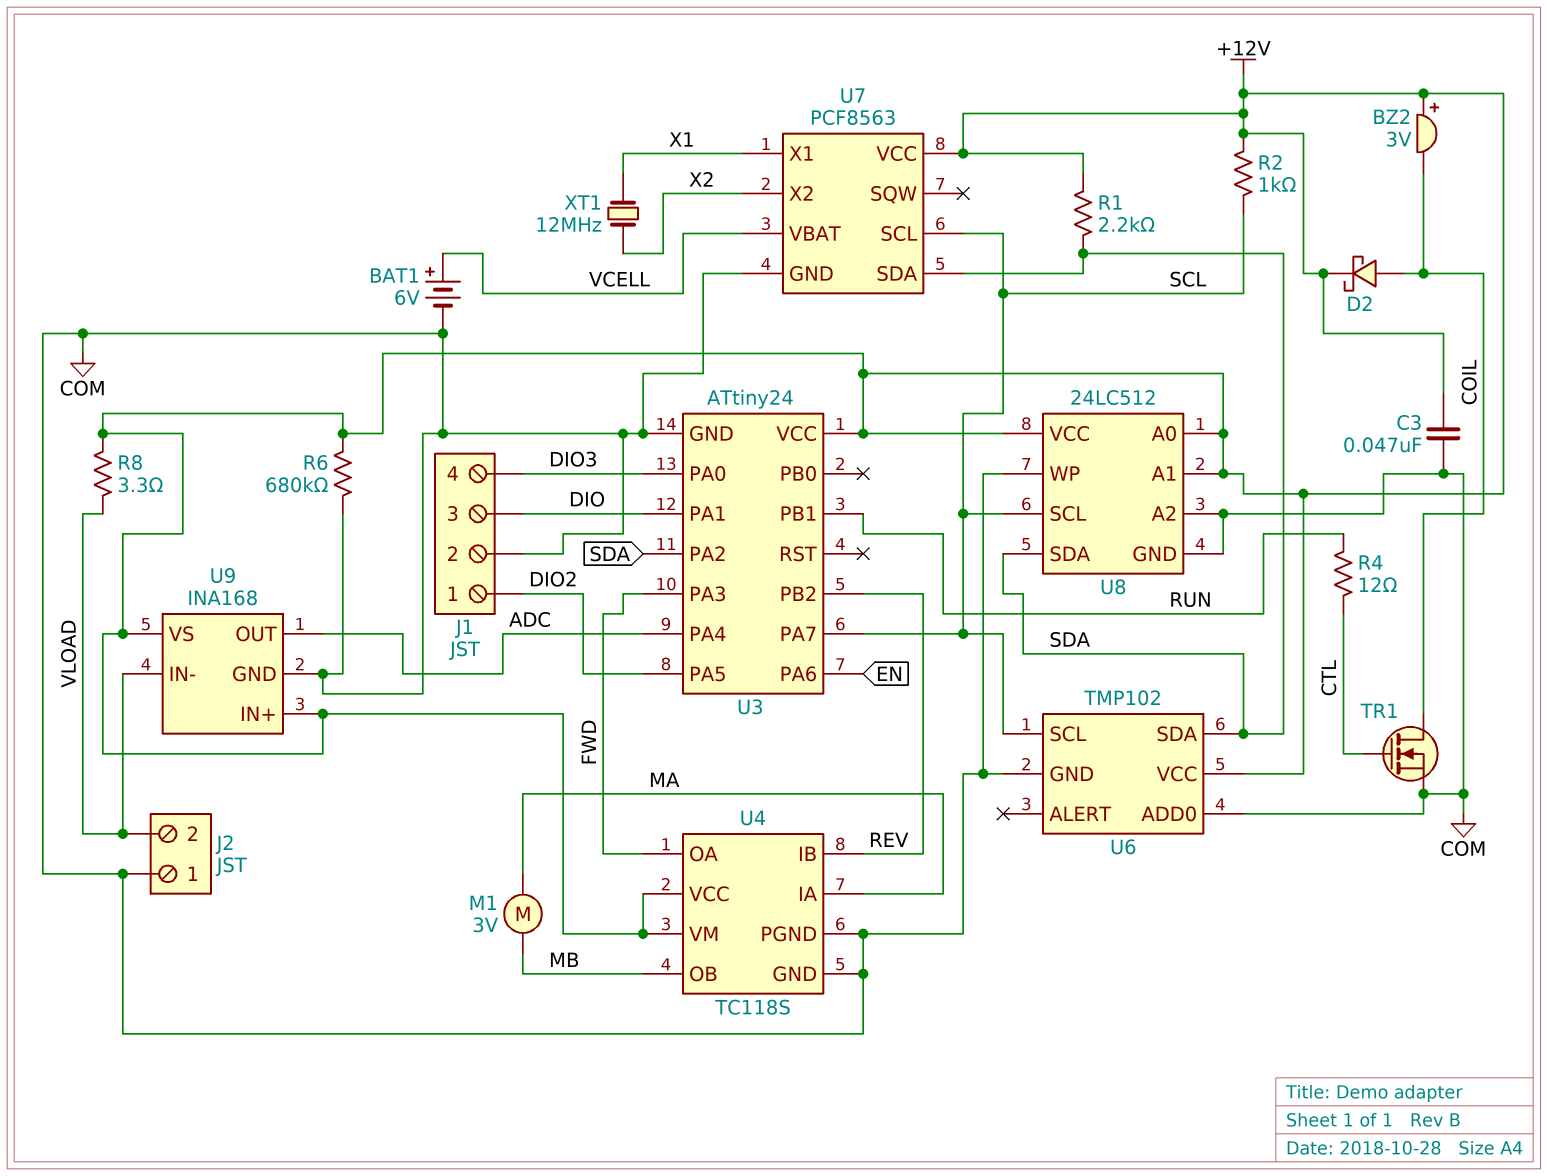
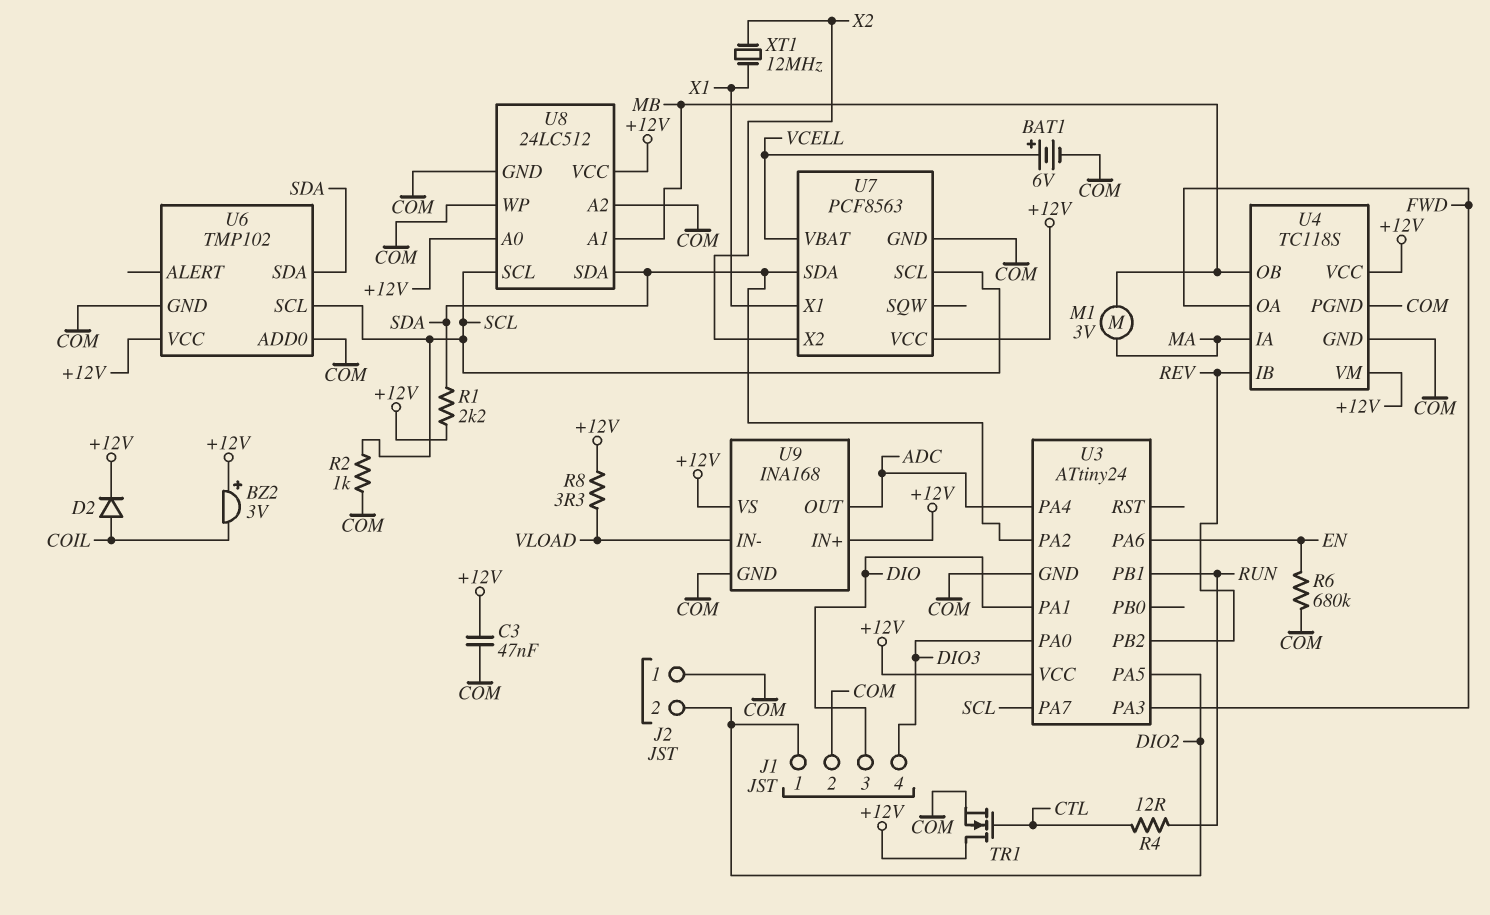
D2: schottky (A COIL, K +12V) -> diode (A COIL, K +12V)
J2 pin 2: VLOAD -> DIO2
R2: 1k (+12V, SCL) -> 1k (COM, SCL)
R6: 680k (+12V, COM) -> 680k (COM, EN)
TR1: NMOS (G CTL, D COIL, S COM) -> NMOS (G CTL, D +12V, S COM)
U8 pin A1: +12V -> MB

